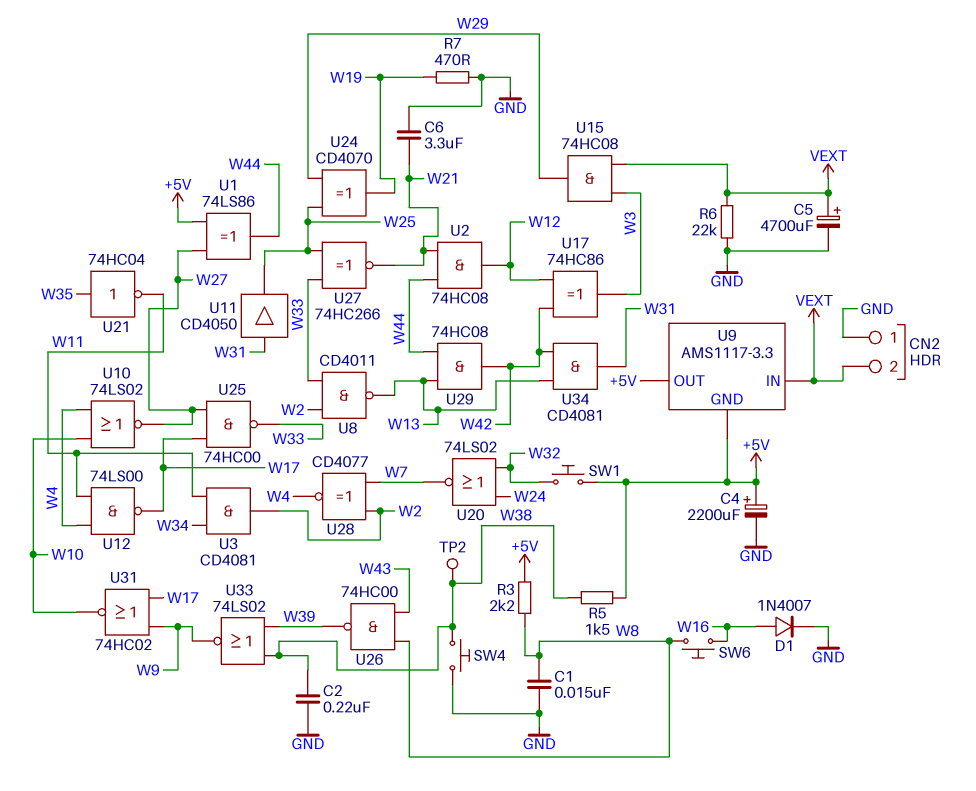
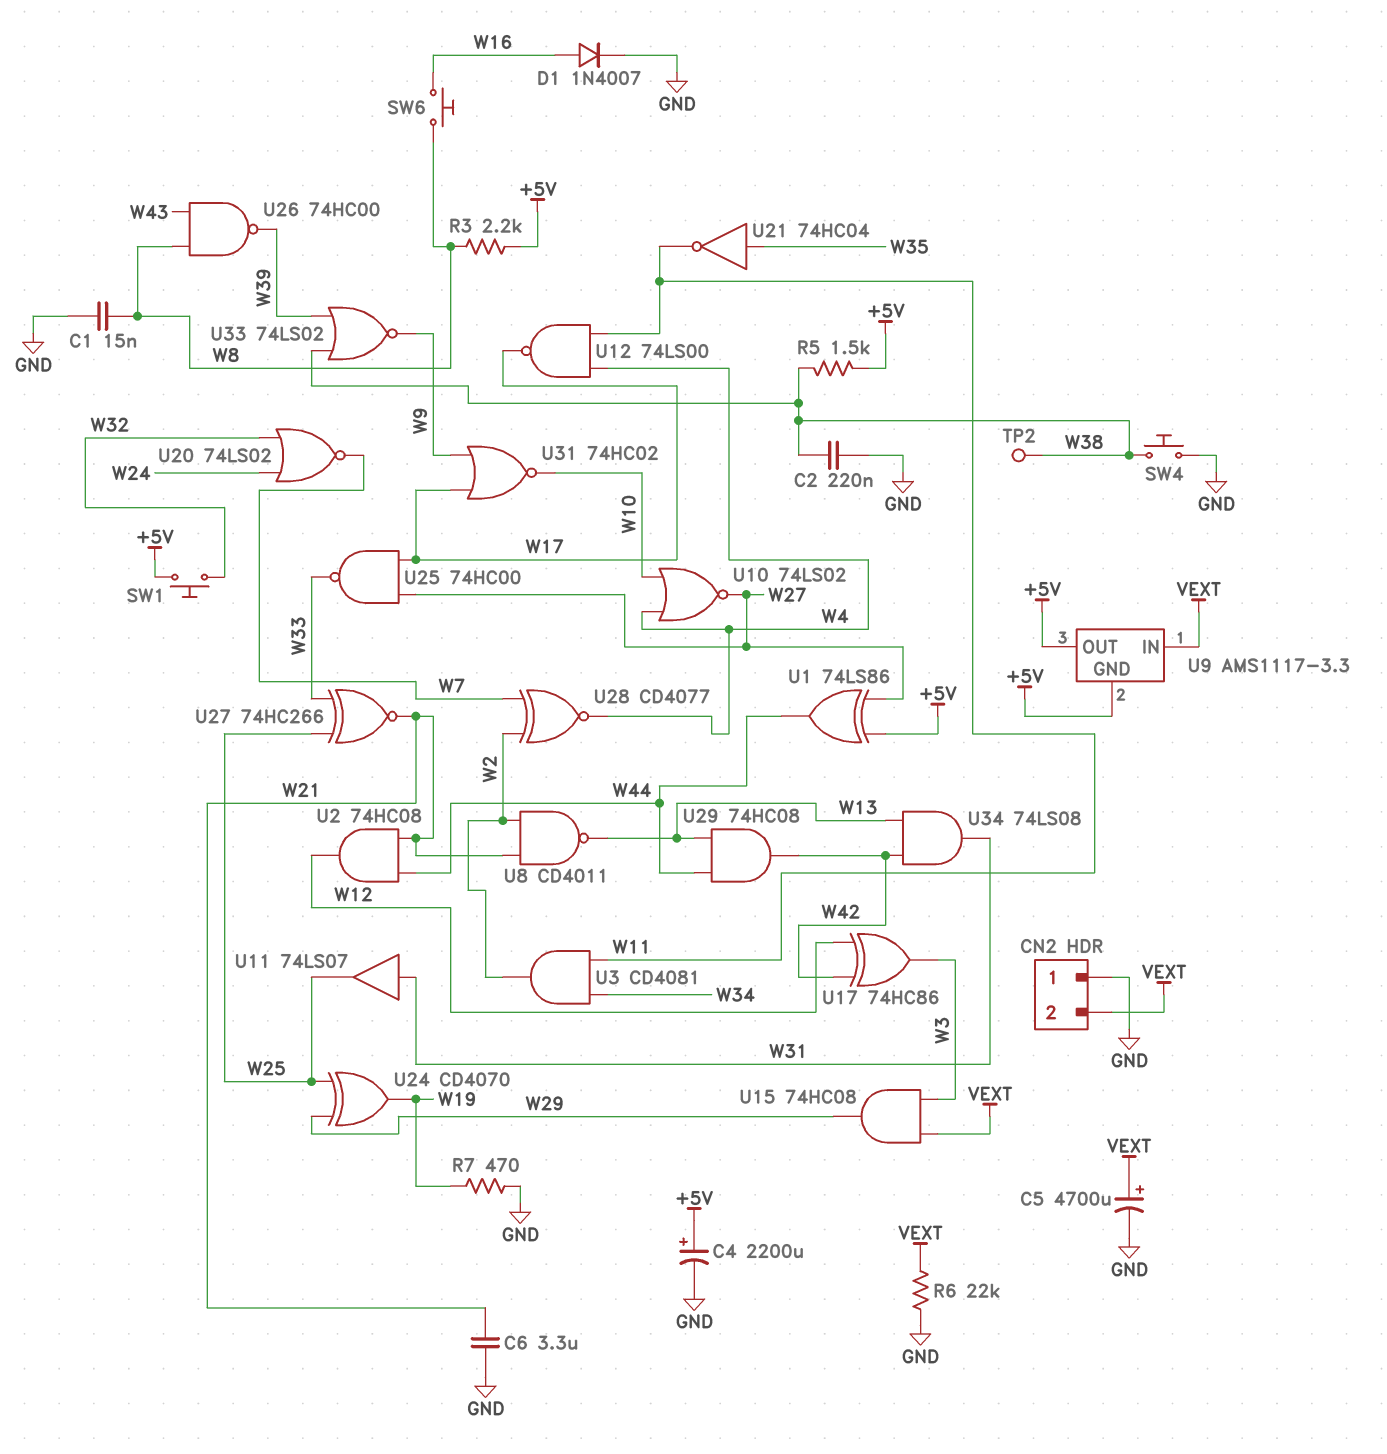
U8: NAND CD4011 (in W2, in W33, out W13) -> NAND CD4011 (in W2, in W21, out W13)
U11: buffer CD4050 (in W31, out W25) -> buffer 74LS07 (in W31, out W25)
U34: AND CD4081 (in W13, in W42, out W31) -> AND 74LS08 (in W13, in W42, out W31)

